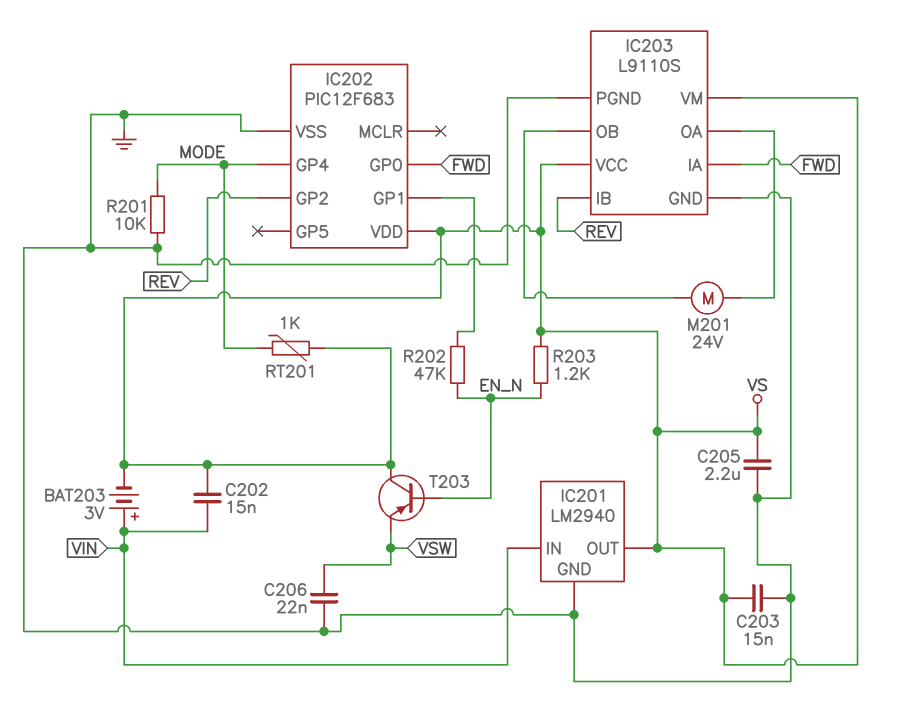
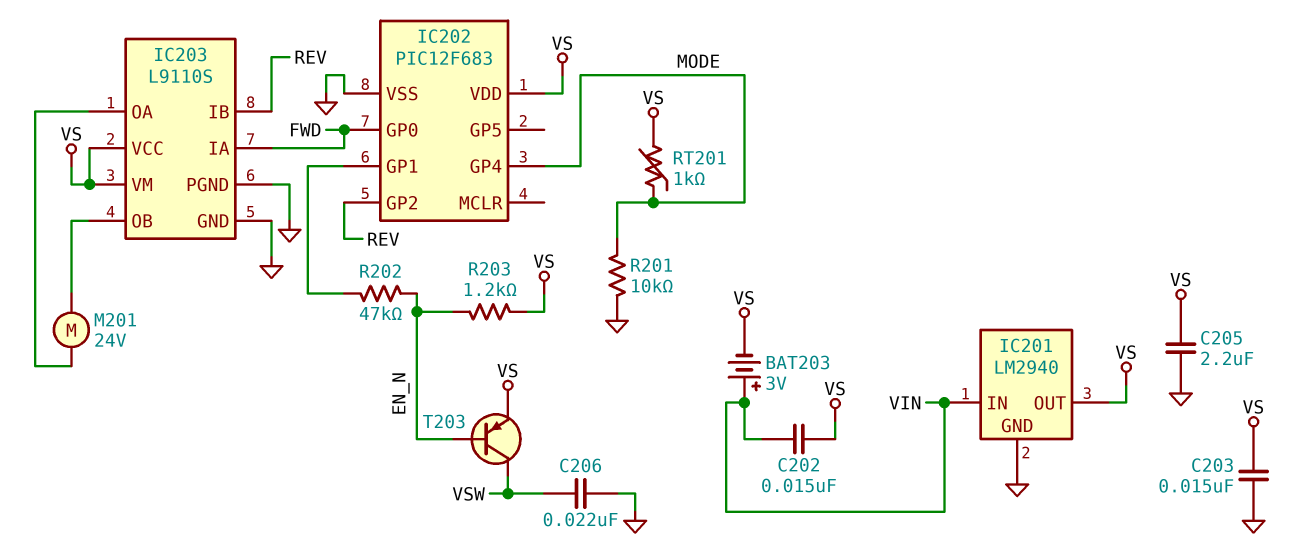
T203: PNP (B EN_N, C VS, E VSW) -> PNP (B EN_N, C VSW, E VS)

